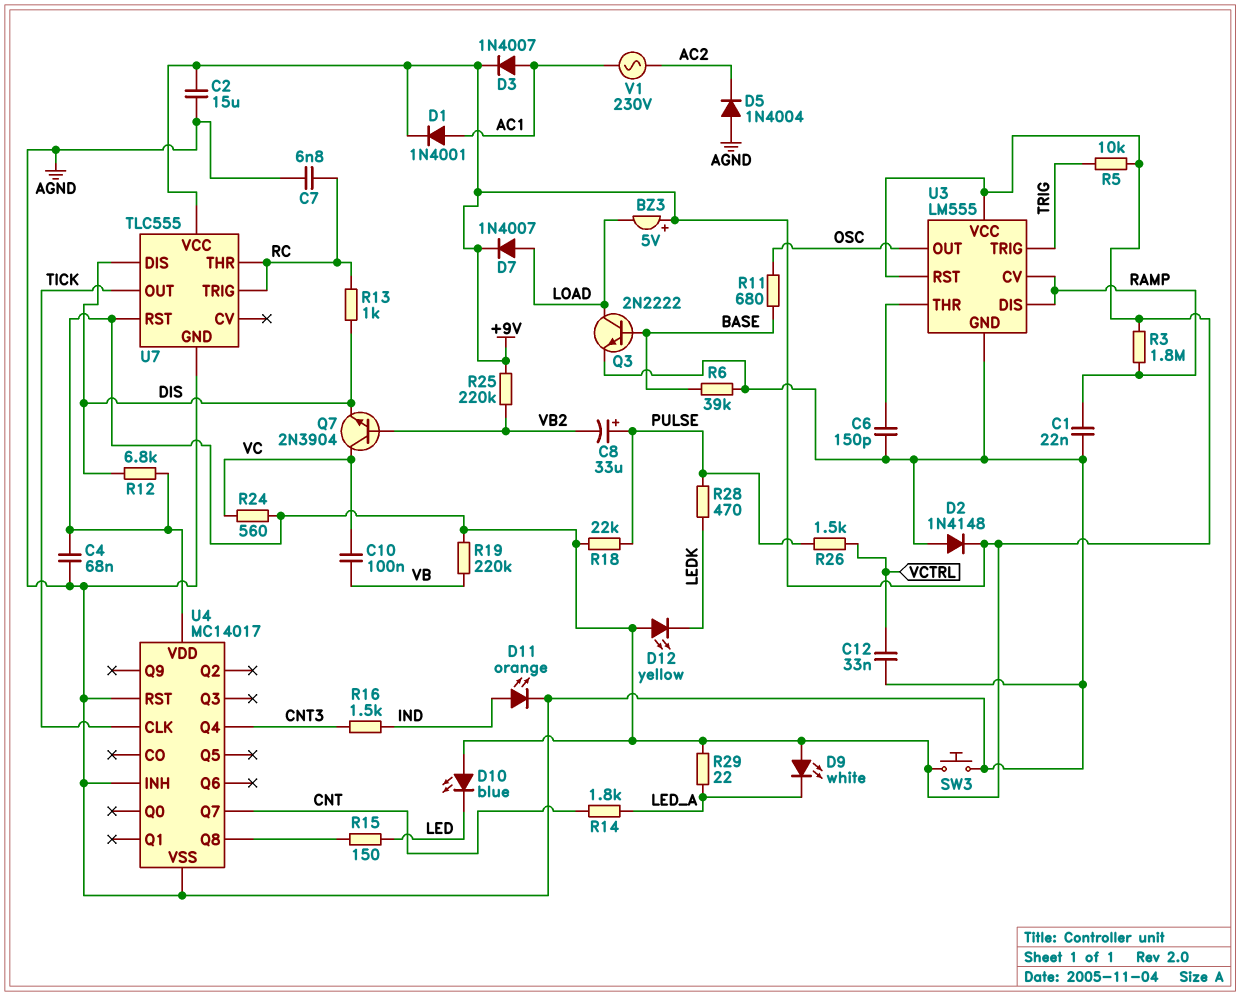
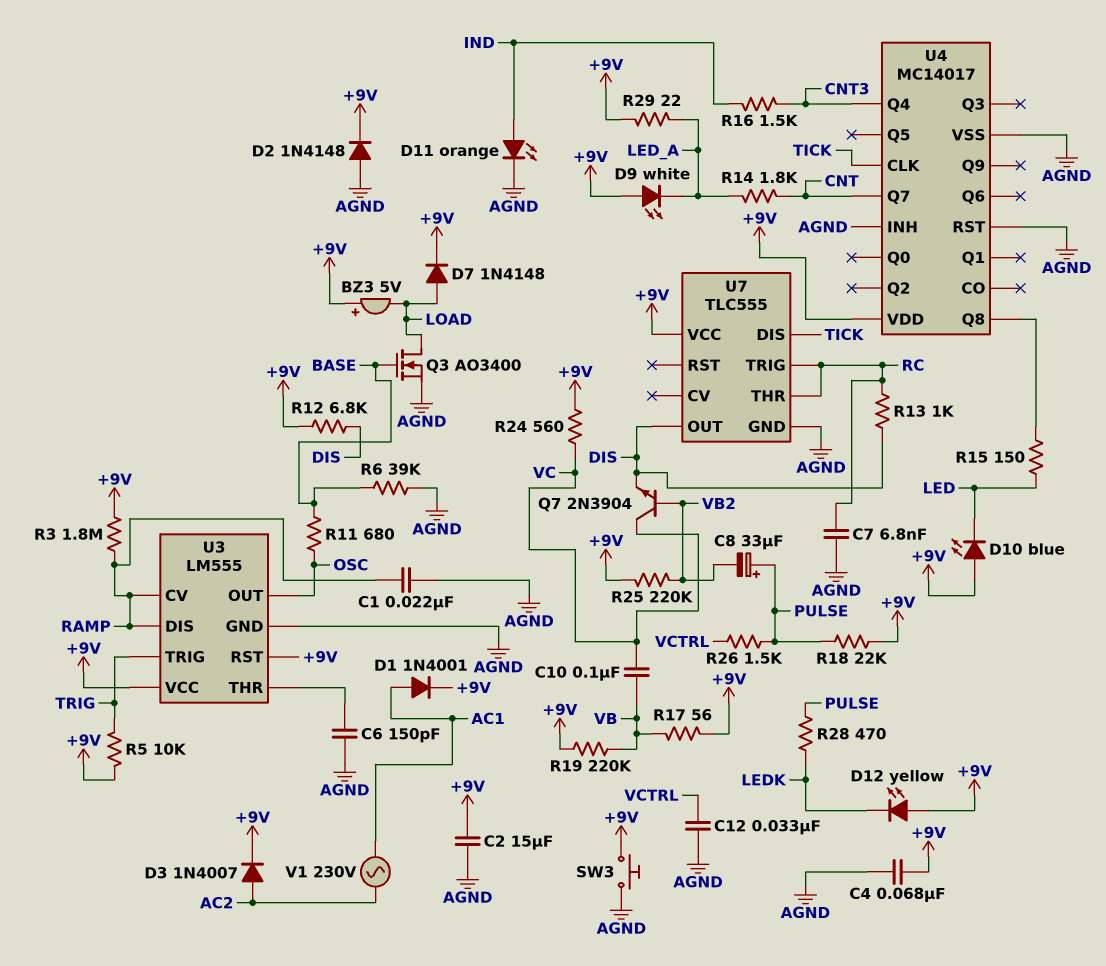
D3: diode 1N4007 (A AC1, K +9V) -> diode 1N4007 (A AC2, K +9V)
D5: diode 1N4004 (A AGND, K AC2) -> none
D7: diode 1N4007 (A LOAD, K +9V) -> diode 1N4148 (A LOAD, K +9V)
Q3: NPN 2N2222 (B BASE, C LOAD, E AGND) -> NMOS AO3400 (G BASE, D LOAD, S AGND)
R17: none -> 56 (+9V, VB)
U7 pin DIS: DIS -> TICK
U7 pin OUT: TICK -> DIS
U7 pin RST: +9V -> none

